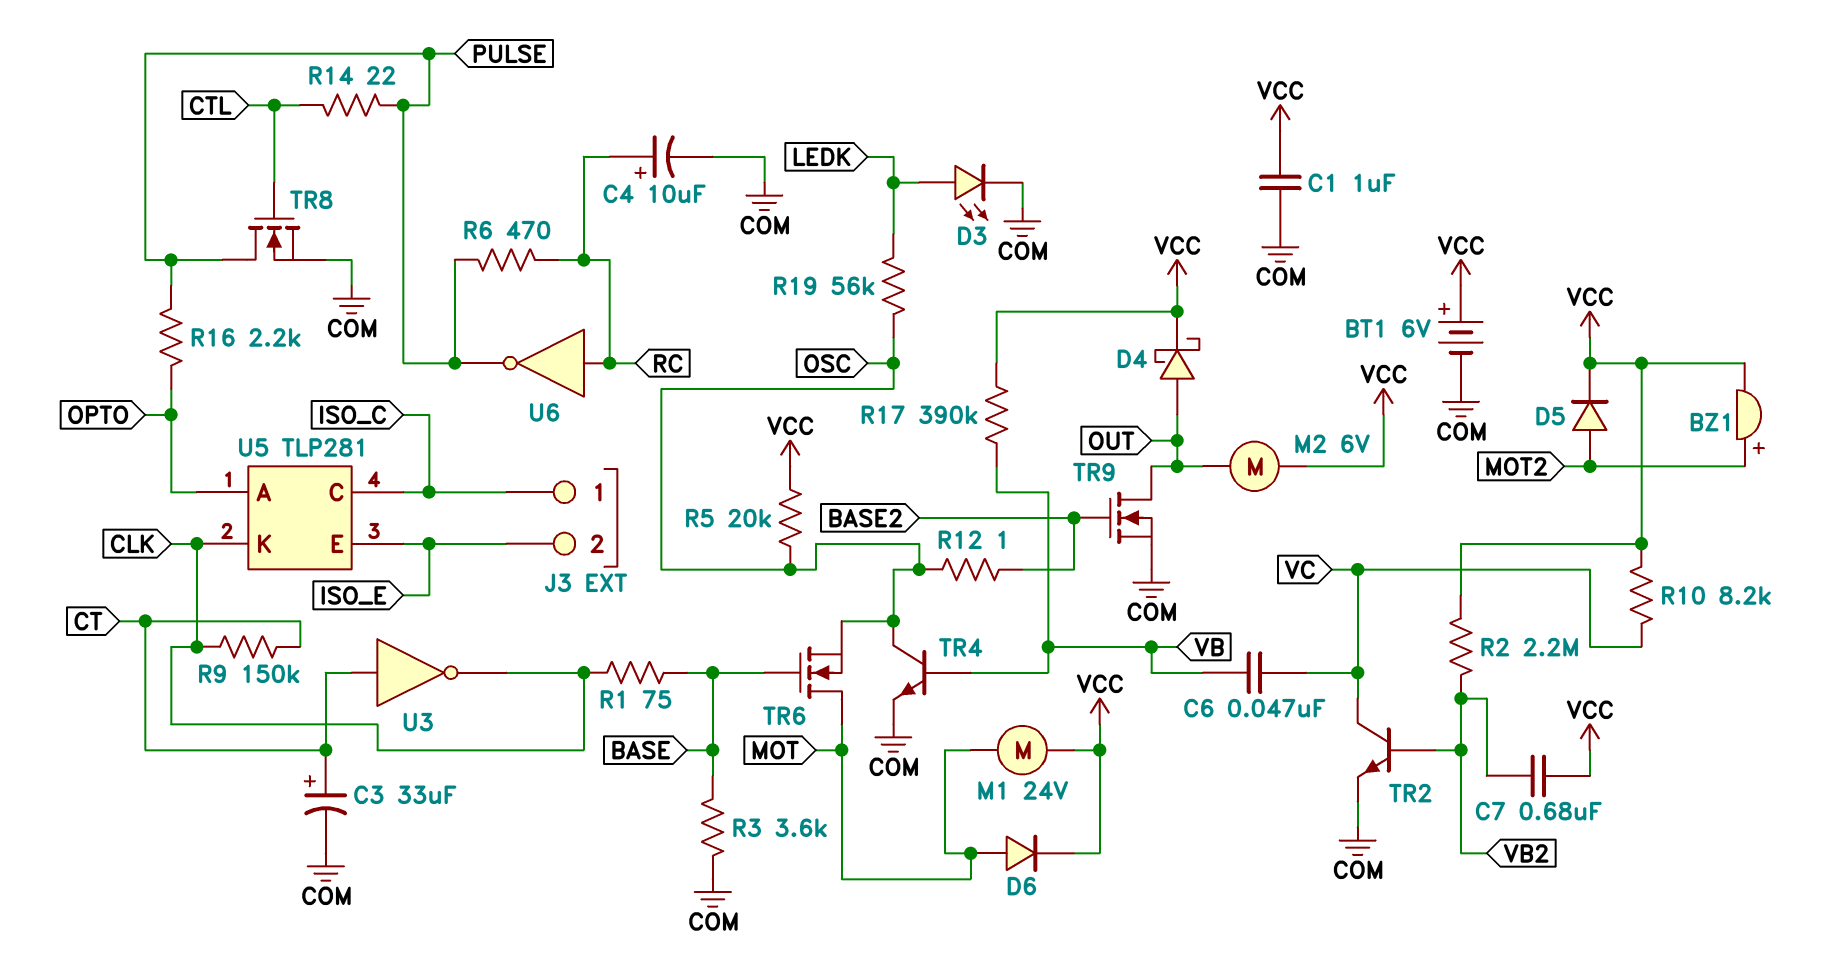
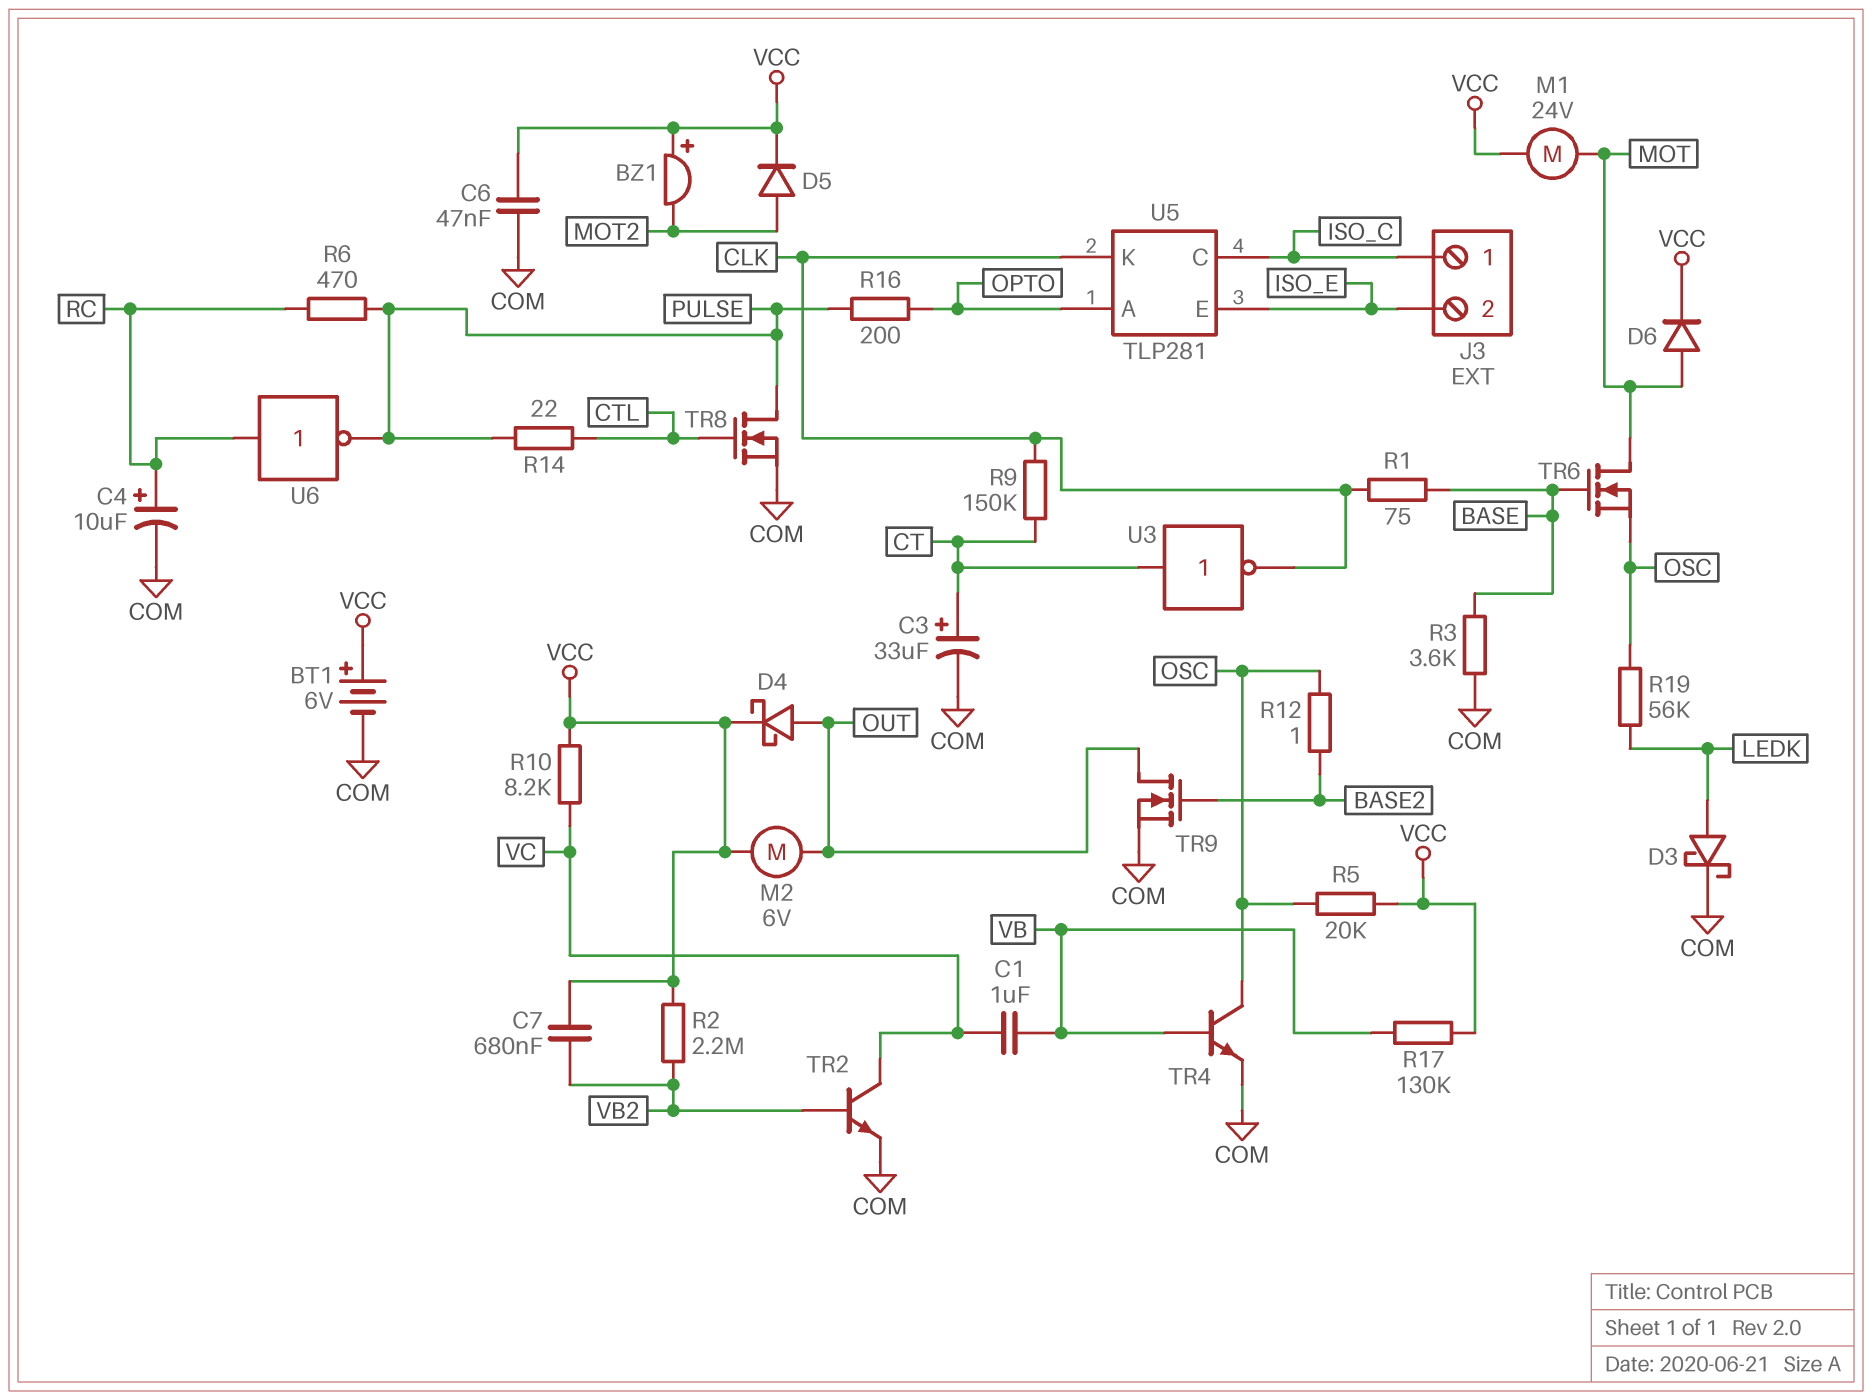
BZ1: buzzer (plus MOT2, minus VCC) -> buzzer (plus VCC, minus MOT2)
C1: 1uF (COM, VCC) -> 1uF (VB, VC)
C6: 47nF (VB, VC) -> 47nF (COM, VCC)
D3: LED (A LEDK, K COM) -> schottky (A LEDK, K COM)
R16: 2.2k (OPTO, PULSE) -> 200 (OPTO, PULSE)
R17: 390k (VB, VCC) -> 130k (VB, VCC)

